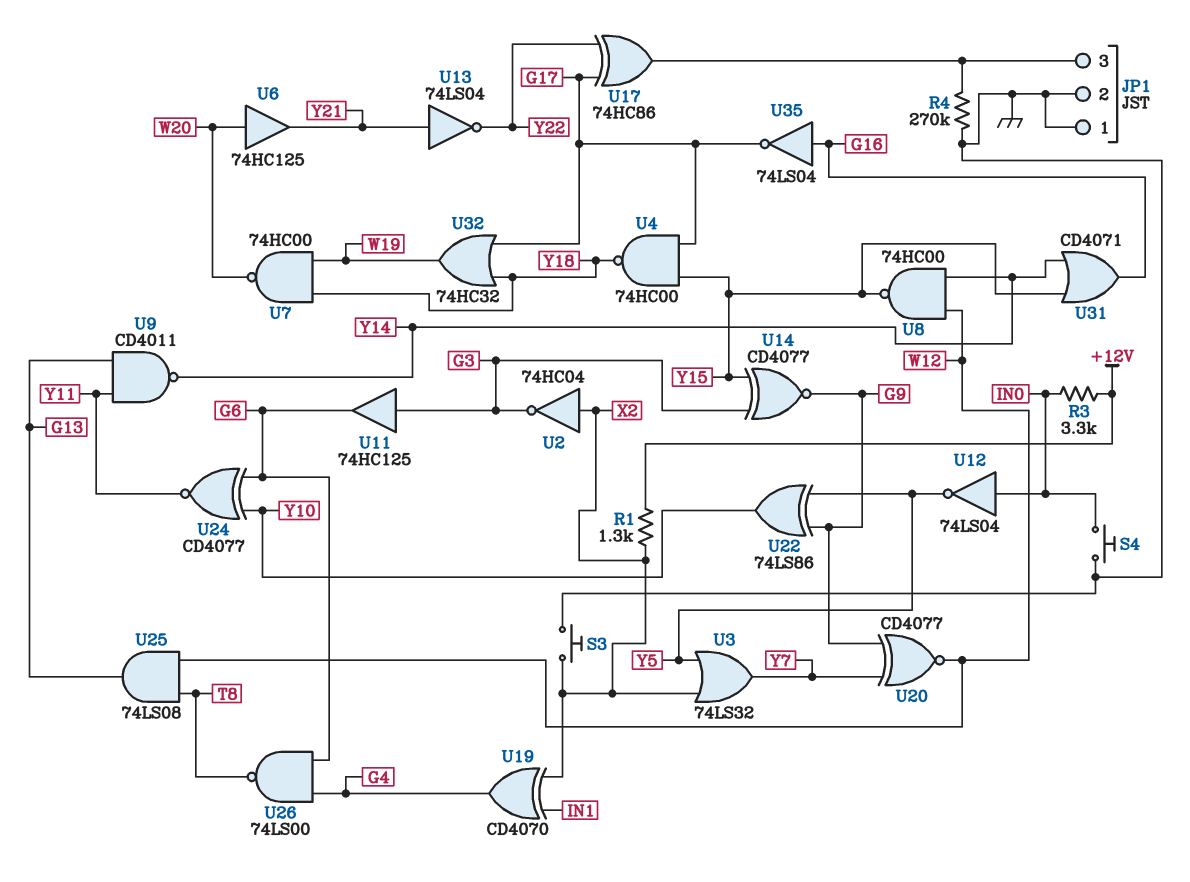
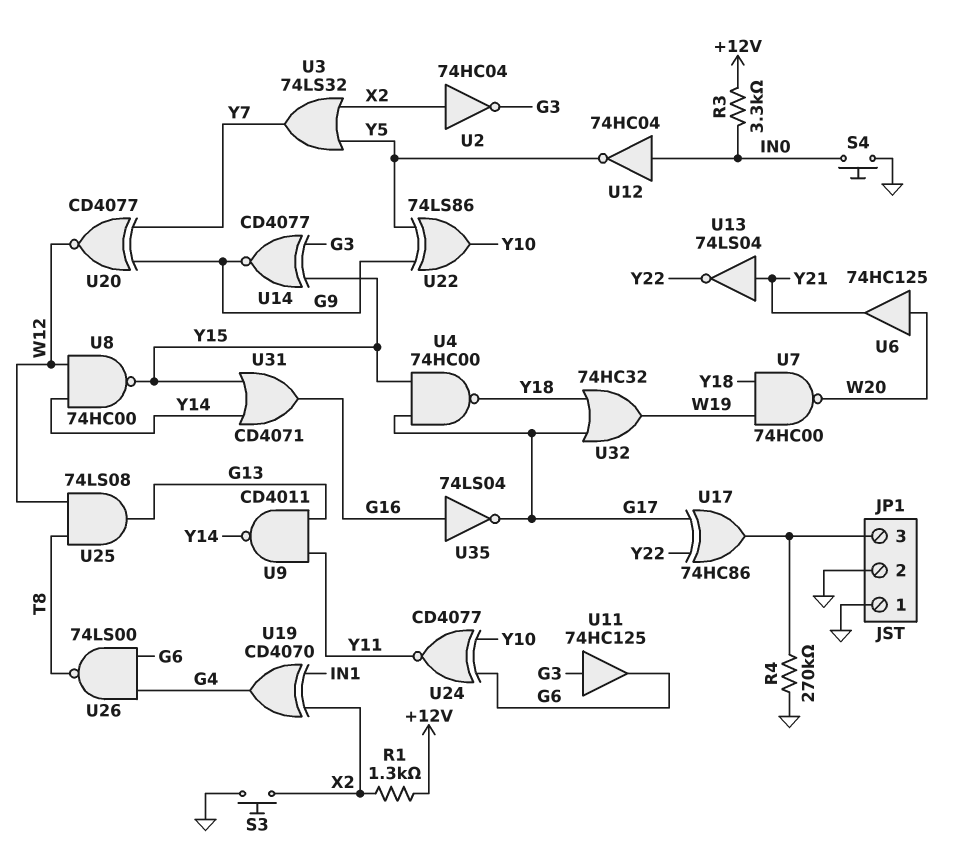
U12: NOT 74LS04 (in IN0, out Y5) -> NOT 74HC04 (in IN0, out Y5)

